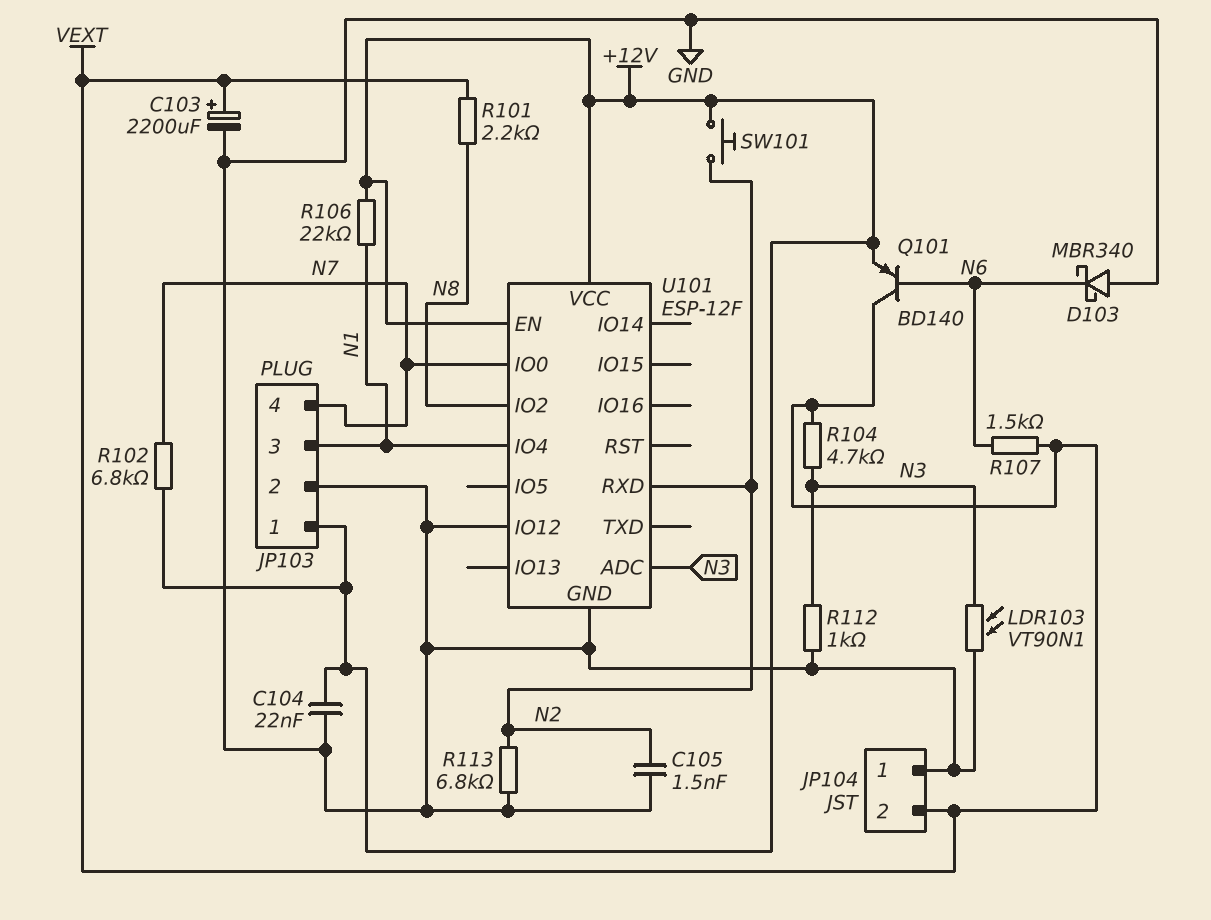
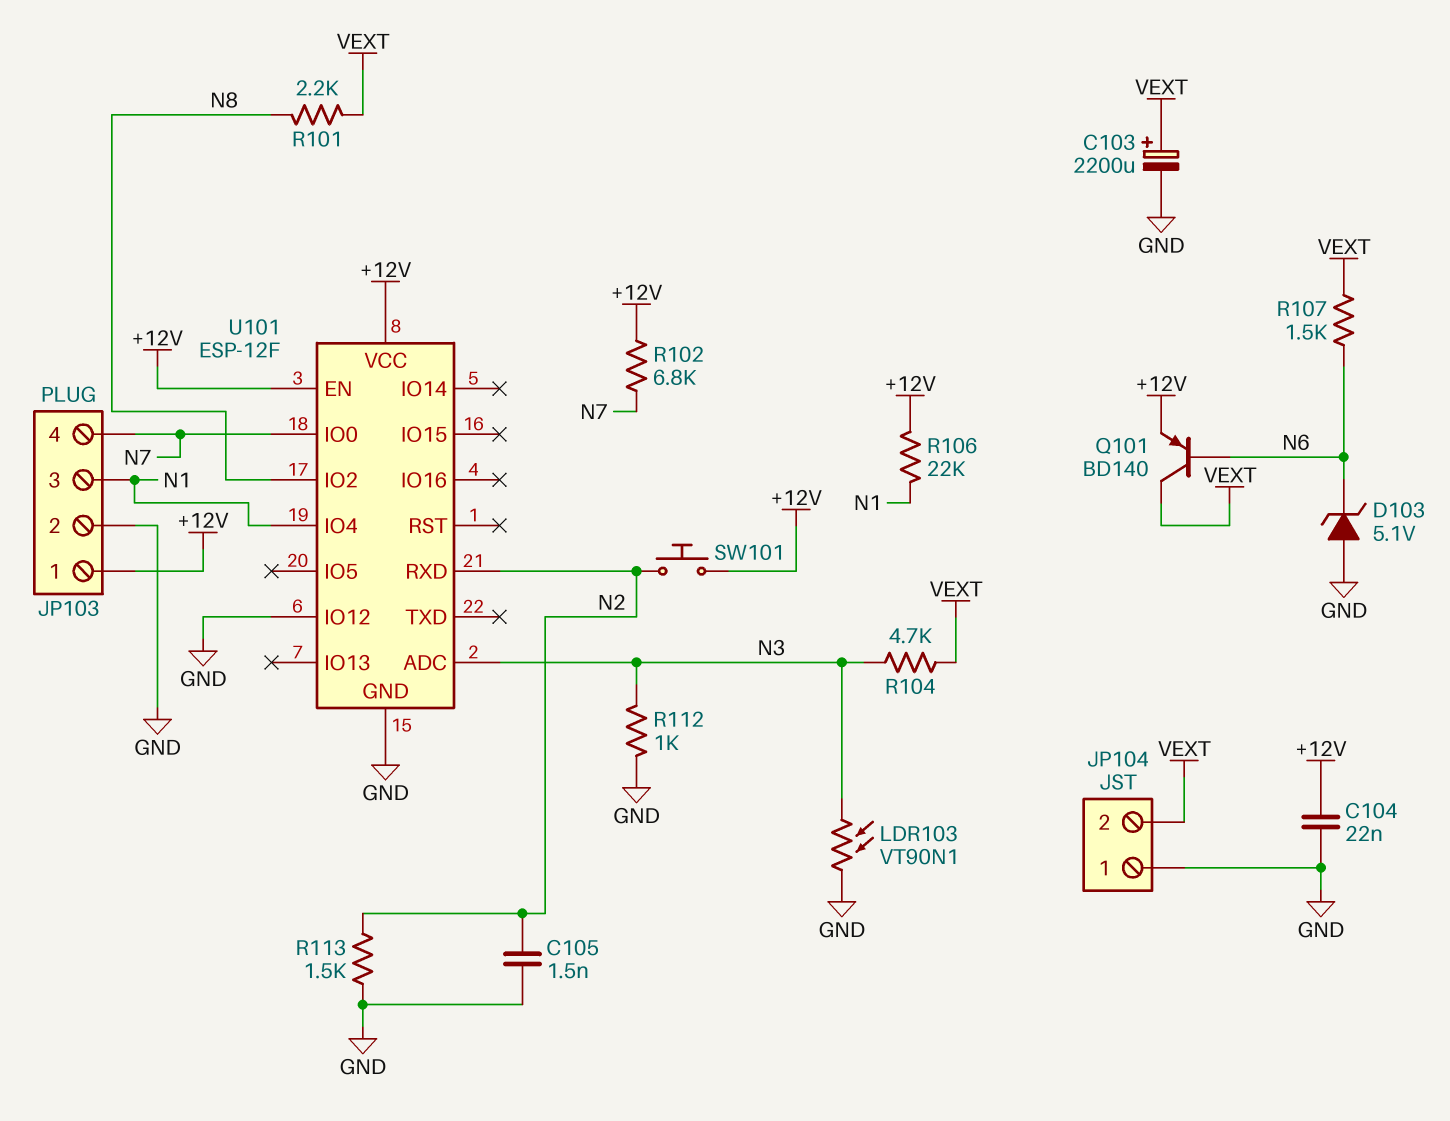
D103: schottky MBR340 (A GND, K N6) -> zener 5.1V (A GND, K N6)
R113: 6.8k (GND, N2) -> 1.5k (GND, N2)

